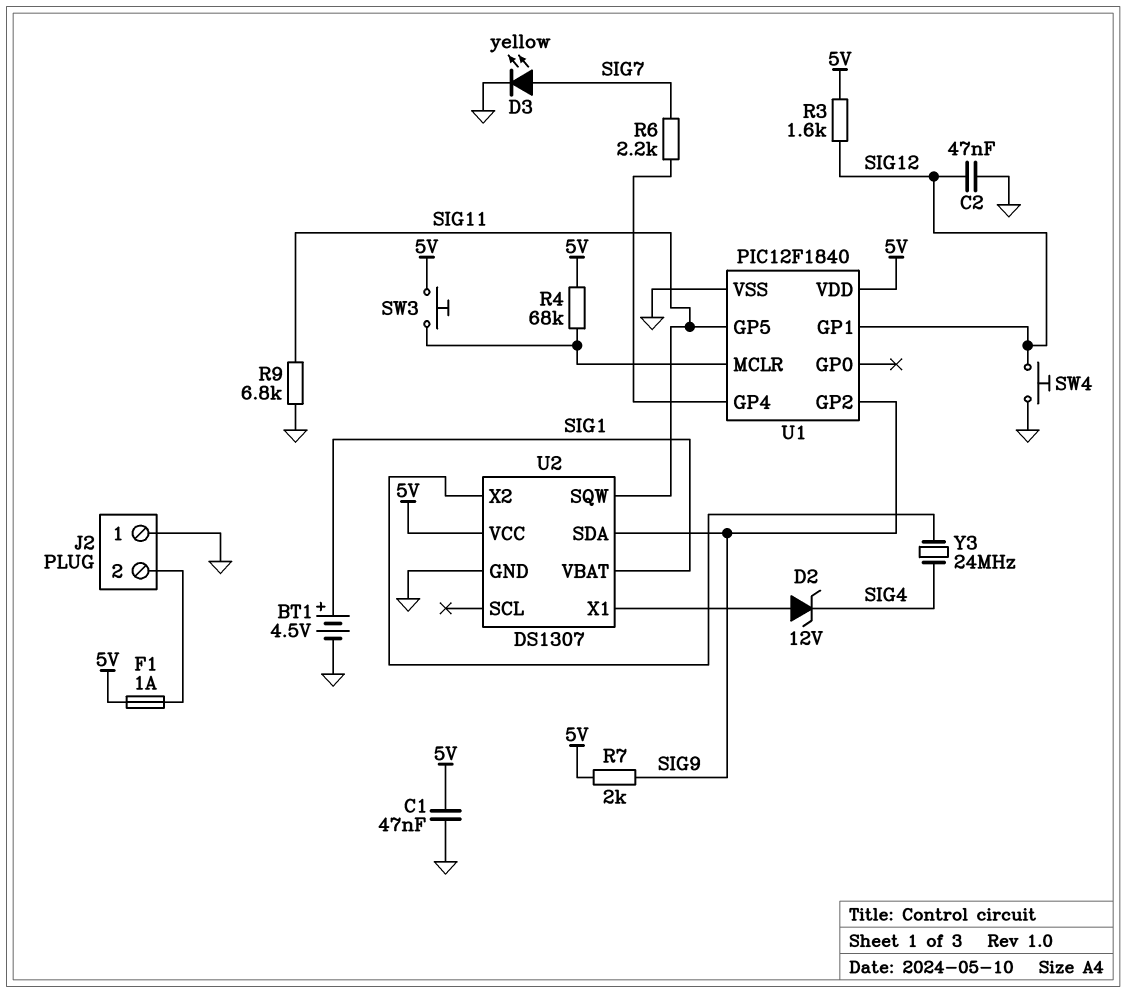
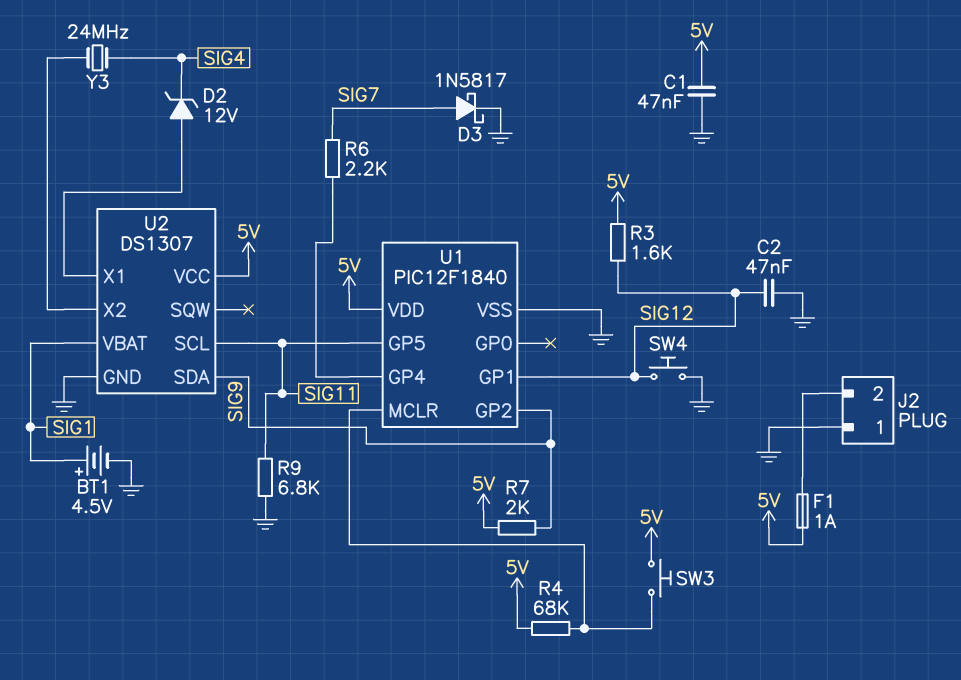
D3: LED yellow (A SIG7, K GND) -> schottky 1N5817 (A SIG7, K GND)
U2 pin SCL: none -> SIG11
U2 pin SQW: SIG11 -> none

